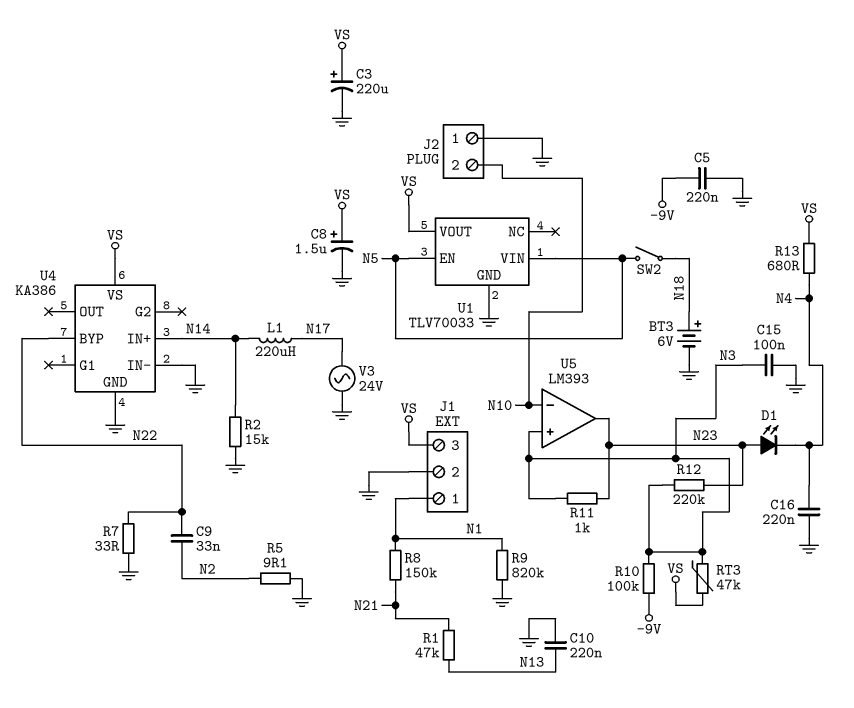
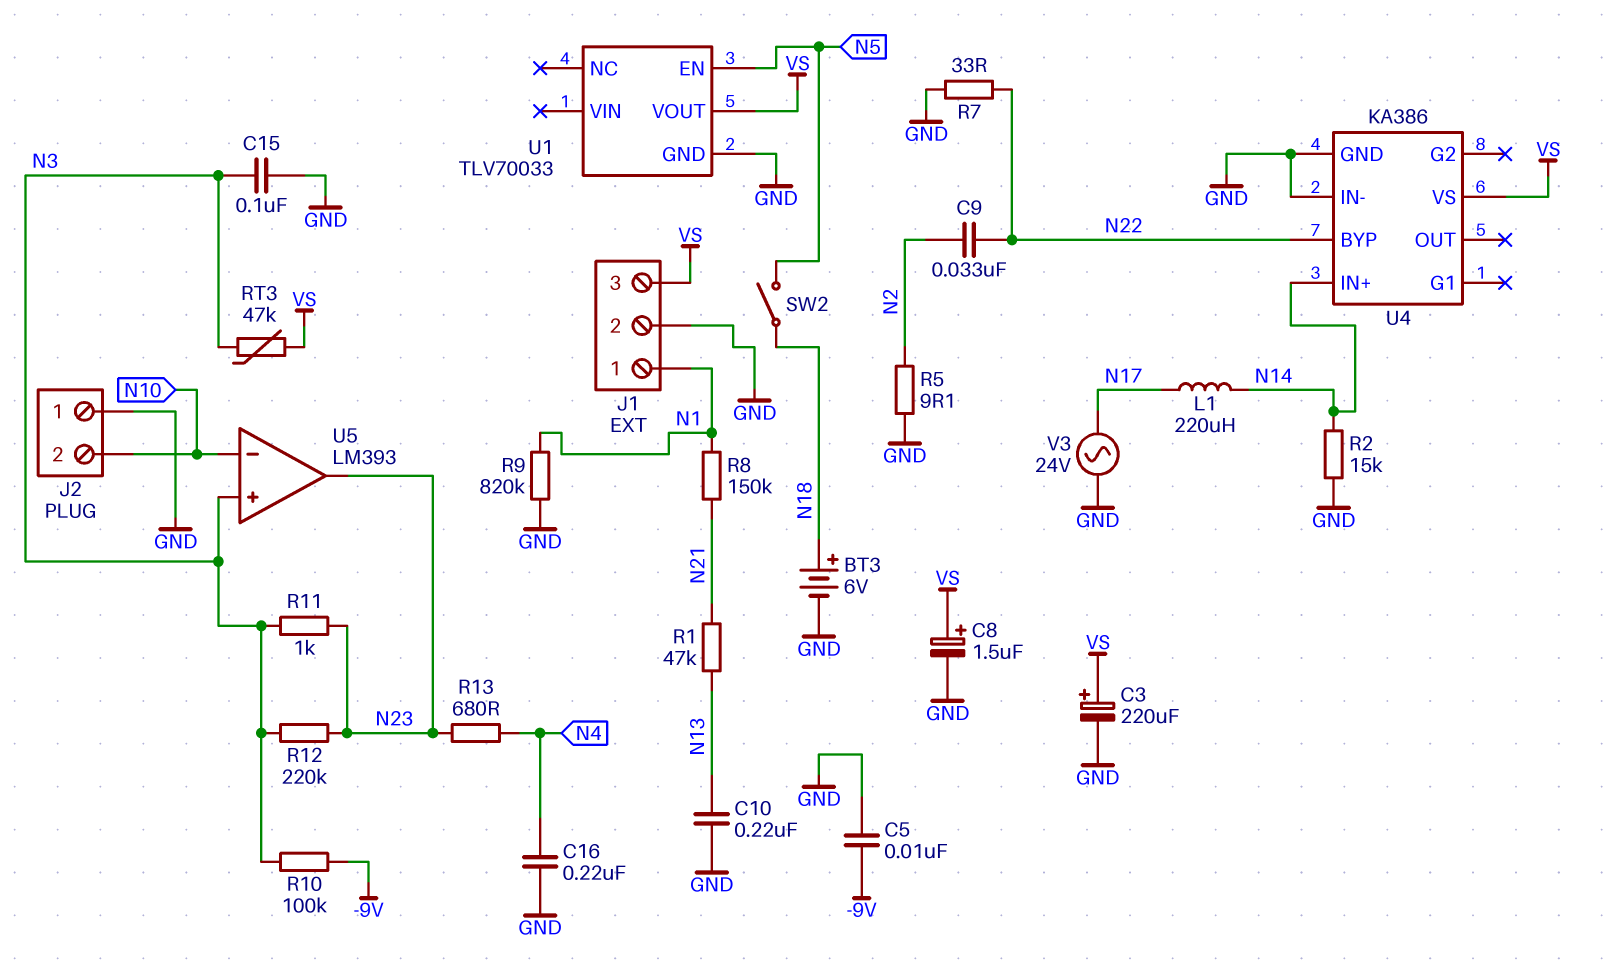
C5: 220nF (-9V, GND) -> 10nF (-9V, GND)
D1: LED (A N23, K N4) -> none
R13: 680 (N4, VS) -> 680 (N4, N23)
U1 pin VIN: N5 -> none

